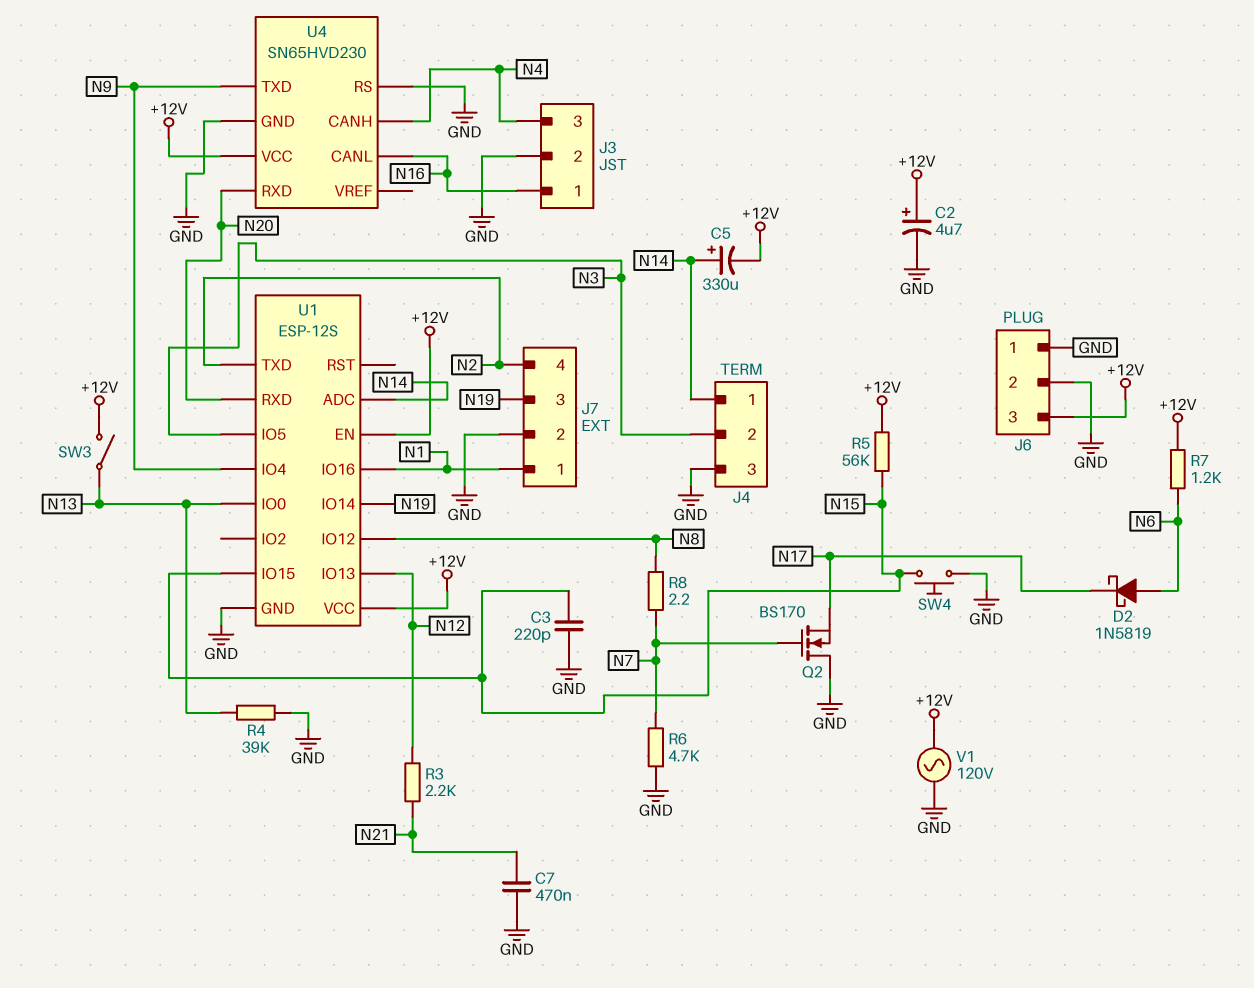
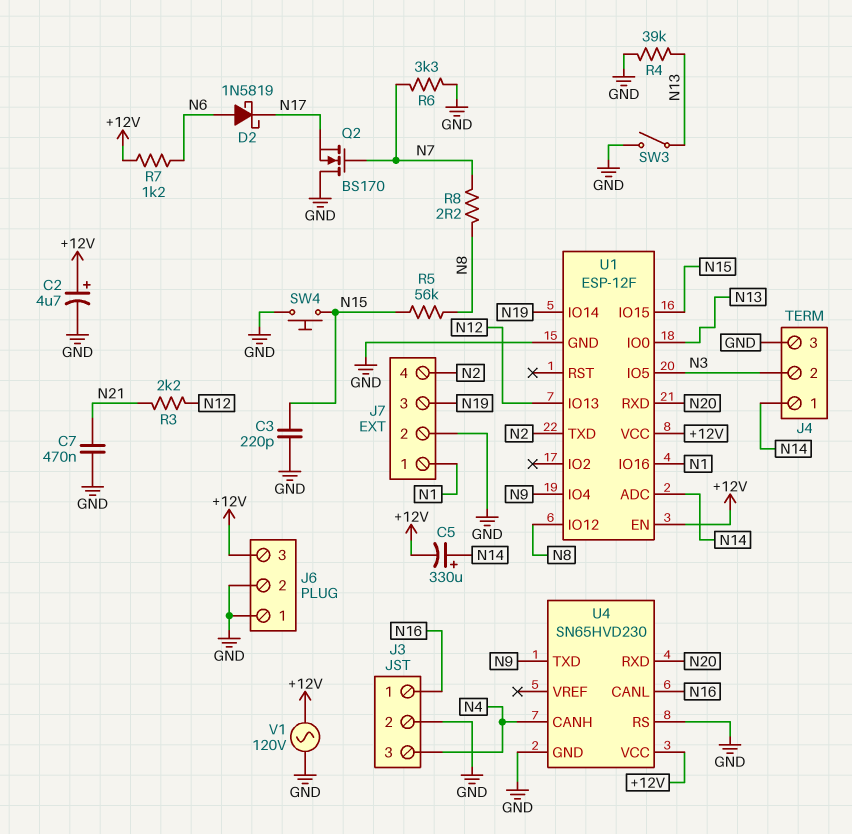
R5: 56k (+12V, N15) -> 56k (N8, N15)
R6: 4.7k (GND, N7) -> 3.3k (GND, N7)
SW3: switch (+12V, N13) -> switch (GND, N13)
U1: ESP-12S -> ESP-12F

